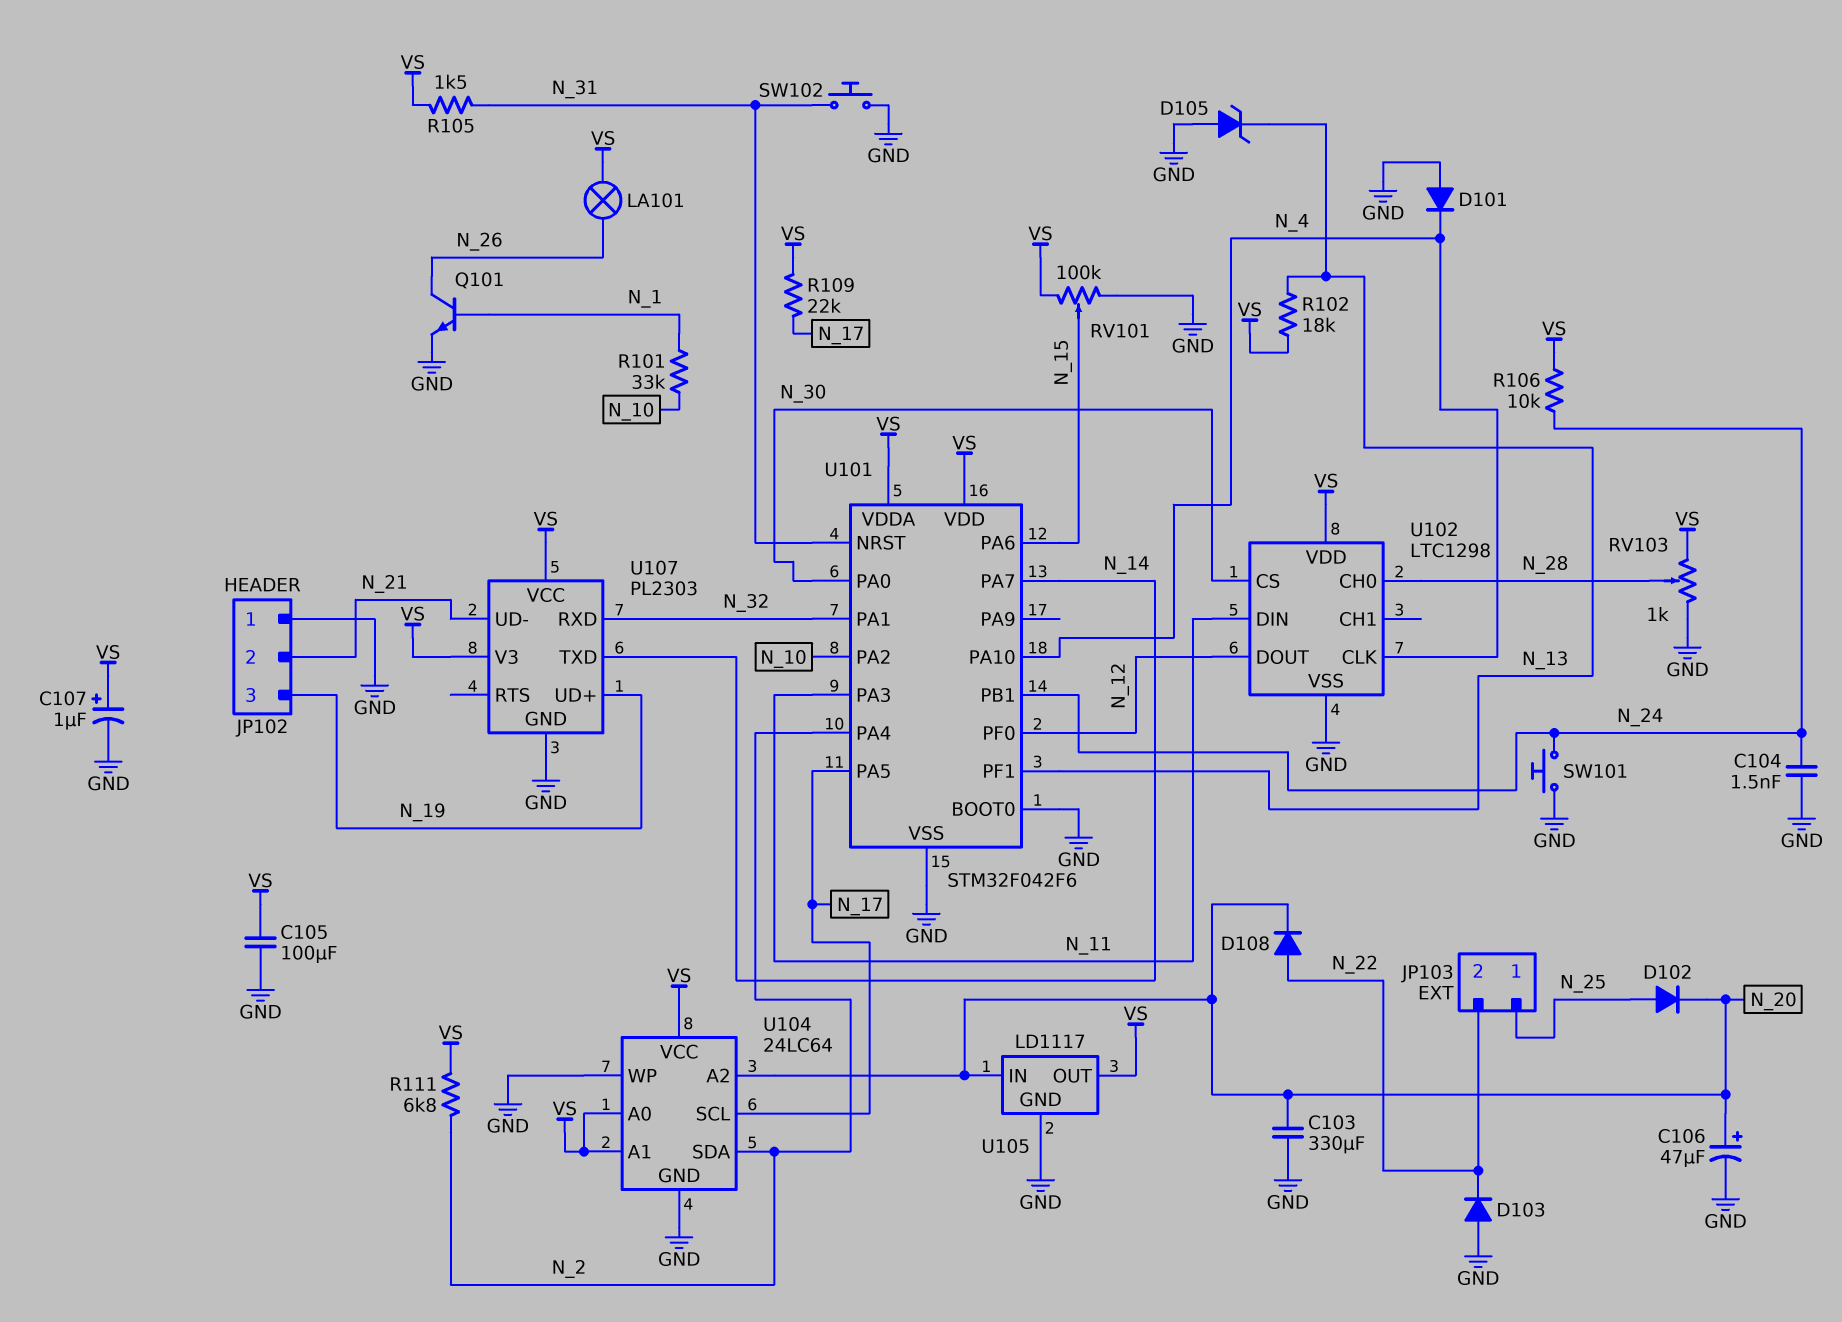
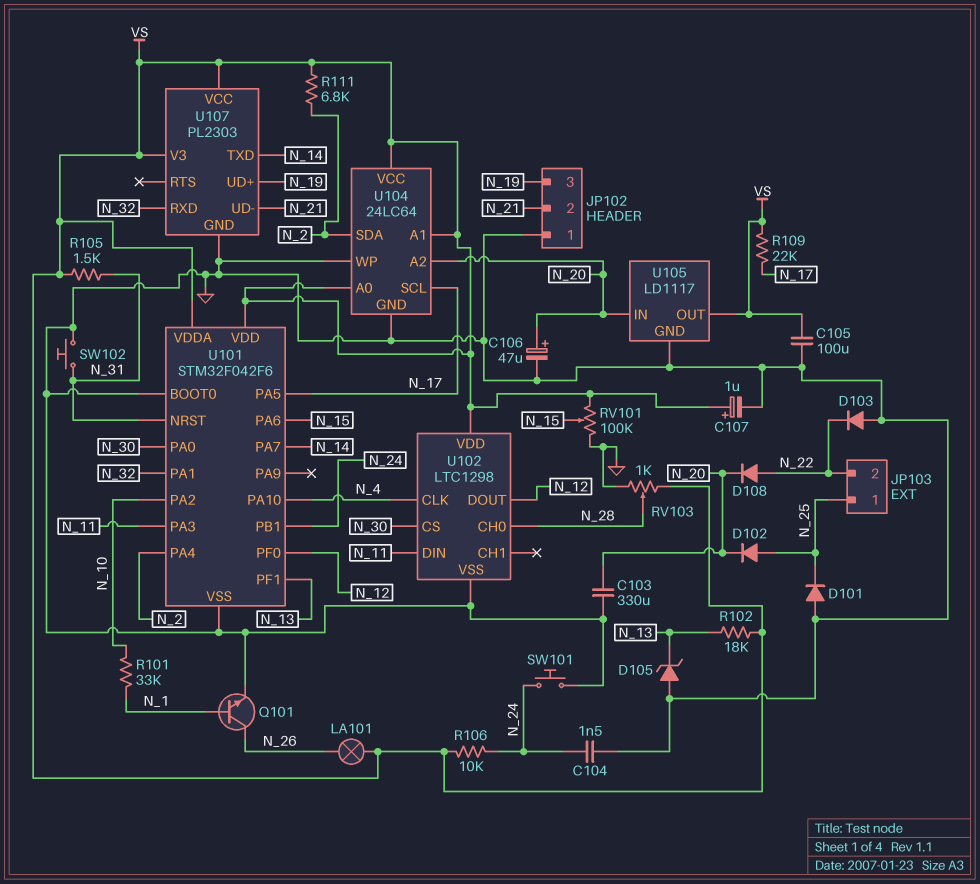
D101: diode (A GND, K N_4) -> diode (A GND, K N_25)

